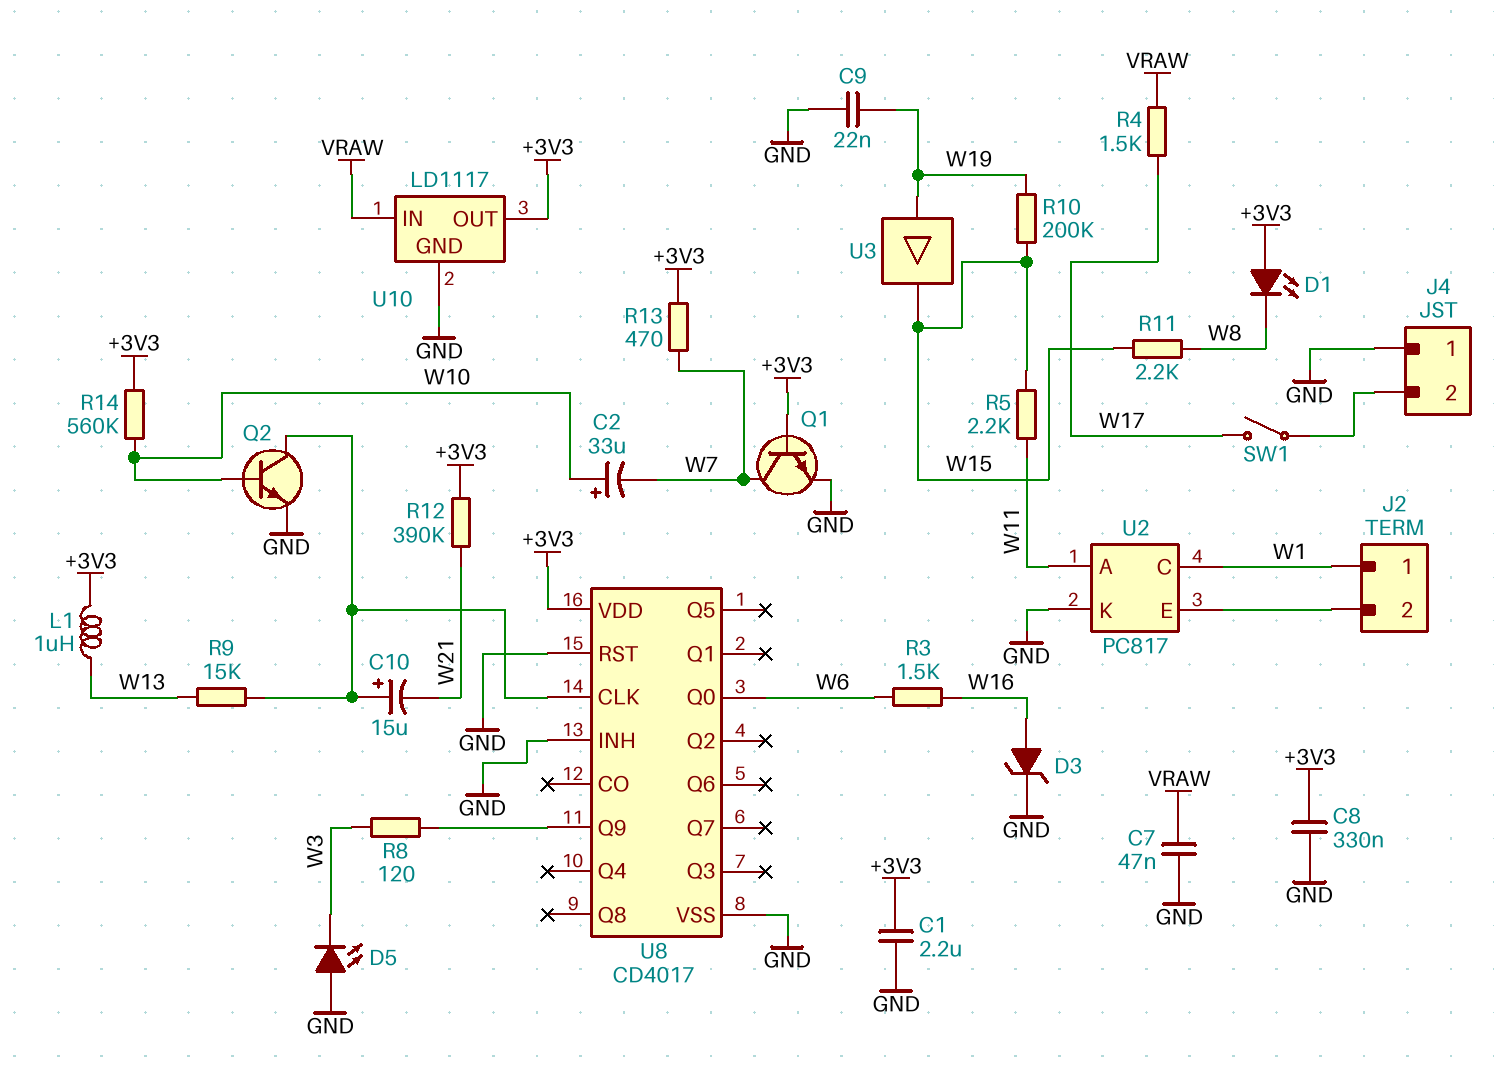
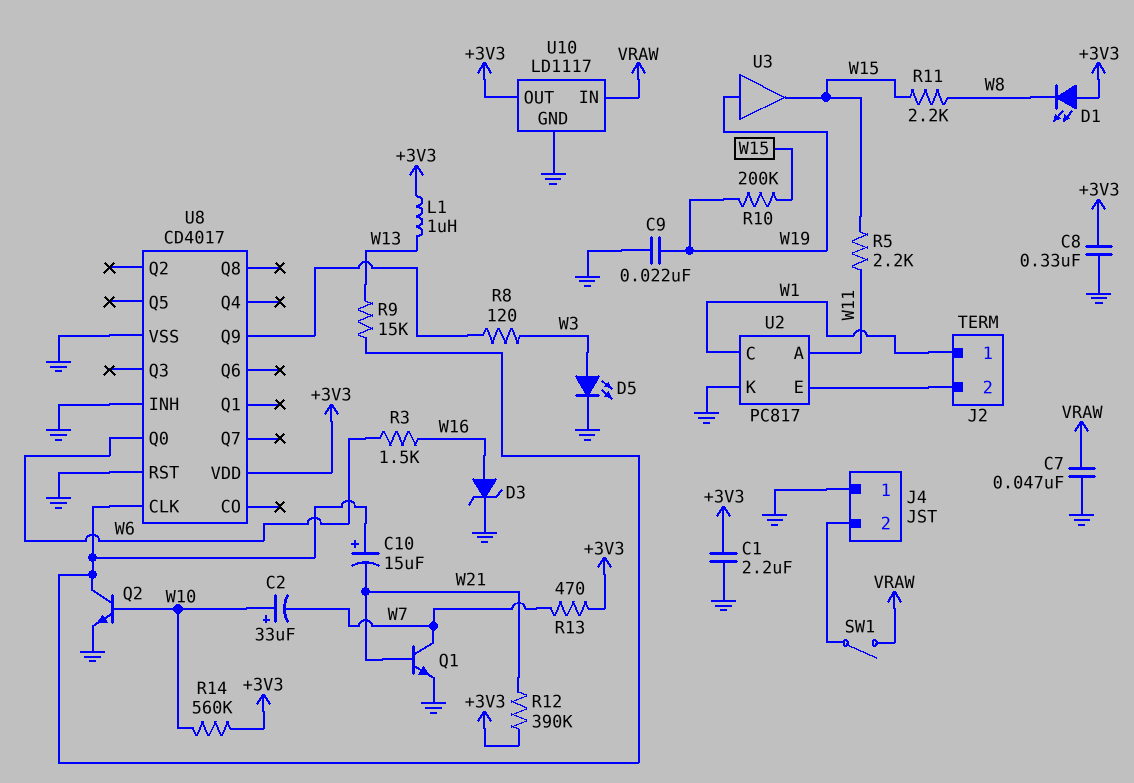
D5: LED (A GND, K W3) -> LED (A W3, K GND)
Q1: NPN (B +3V3, C W7, E GND) -> NPN (B W21, C W7, E GND)
R4: 1.5k (VRAW, W17) -> none
SW1: switch (J4/2, W17) -> switch (J4/2, VRAW)

